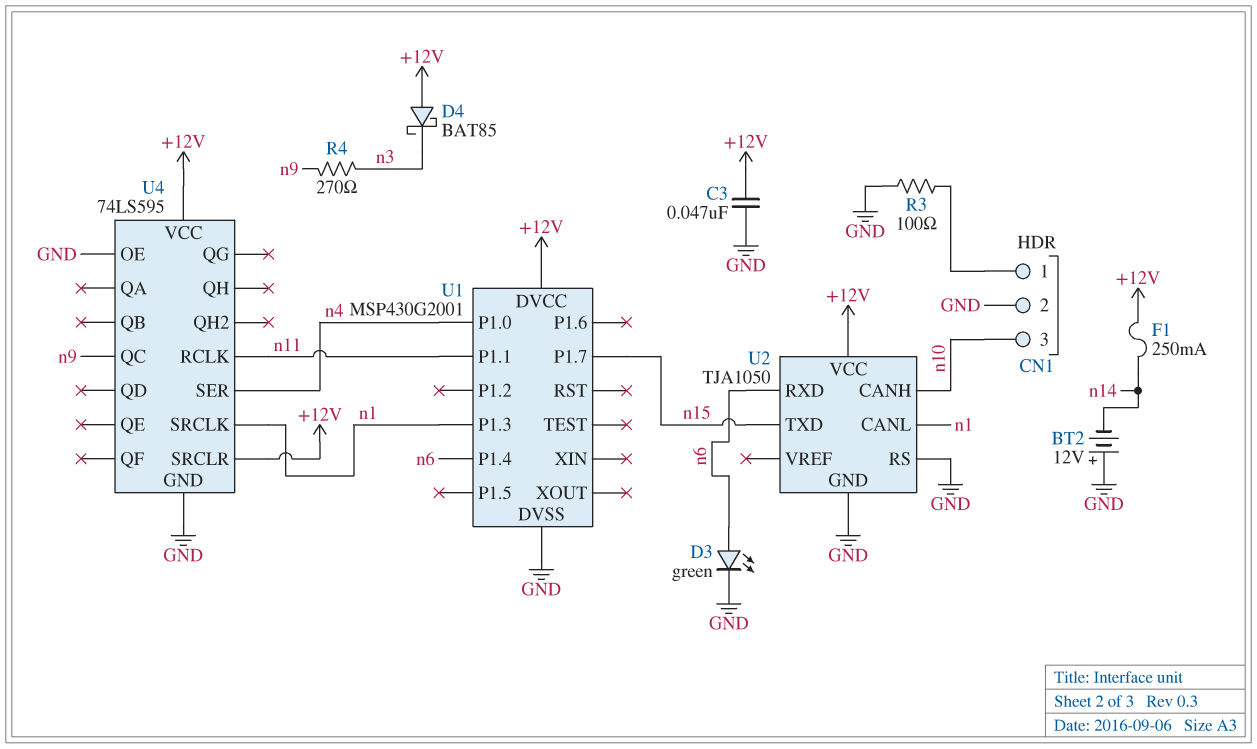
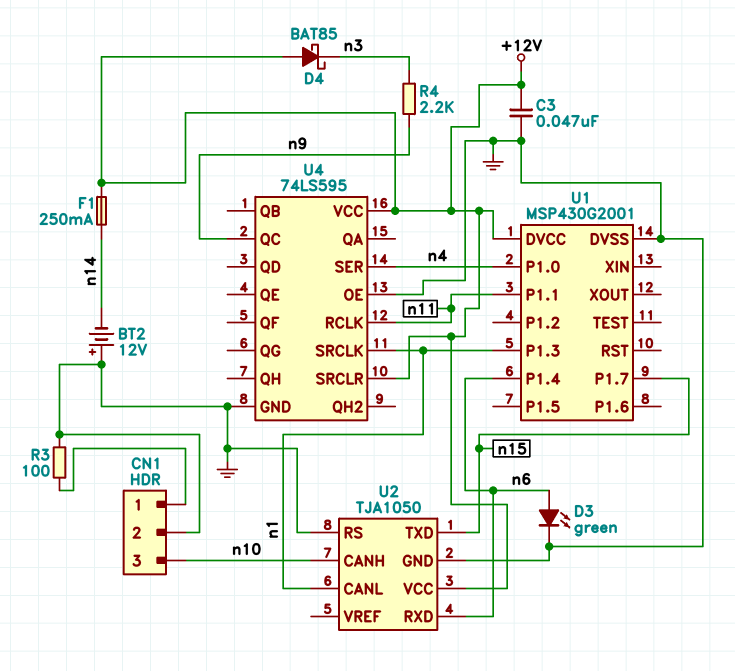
R4: 270 (n3, n9) -> 2.2k (n3, n9)

